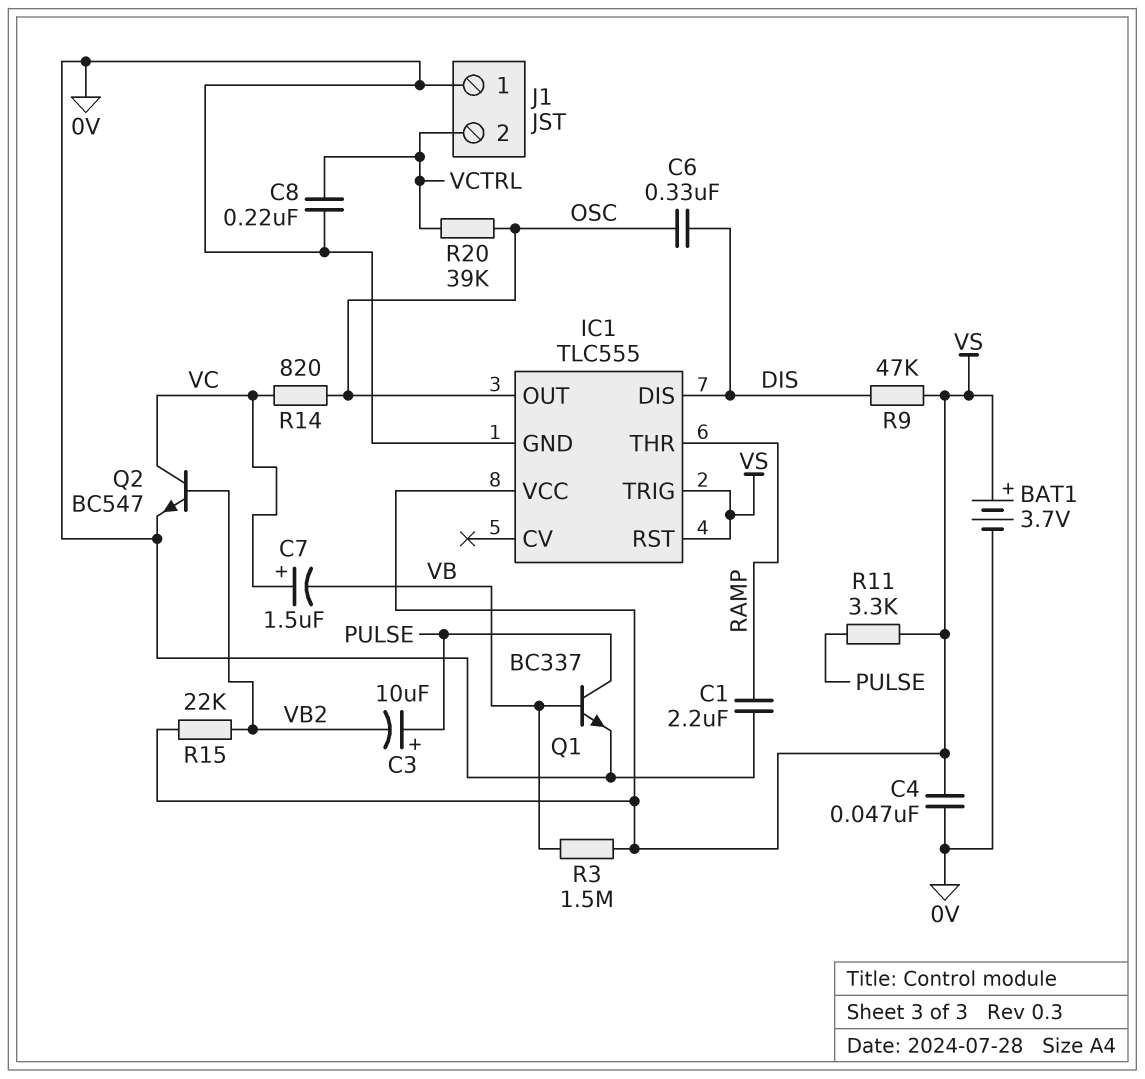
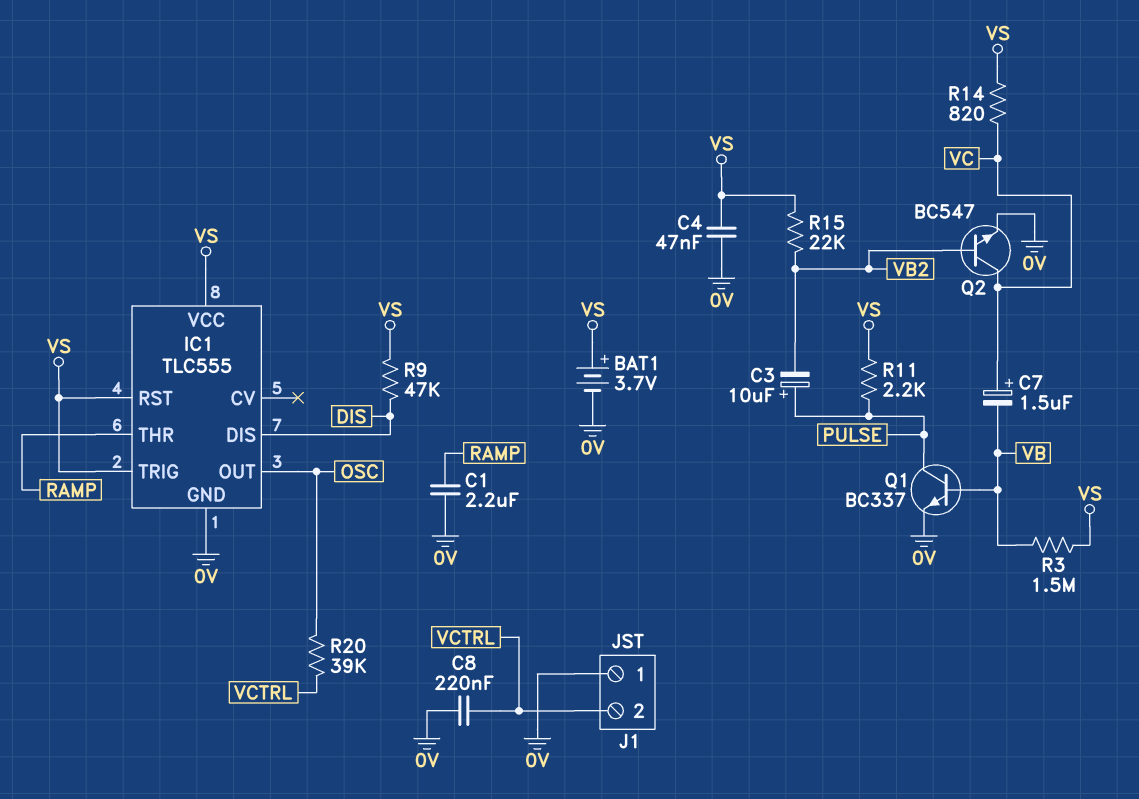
C6: 330nF (DIS, OSC) -> none
R11: 3.3k (PULSE, VS) -> 2.2k (PULSE, VS)
R14: 820 (OSC, VC) -> 820 (VC, VS)

